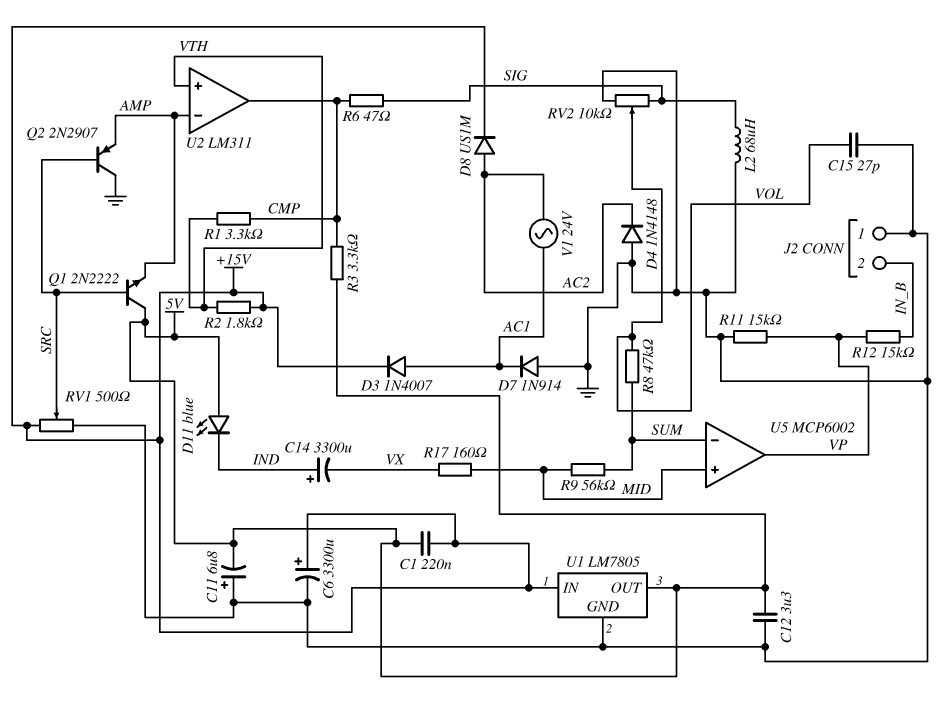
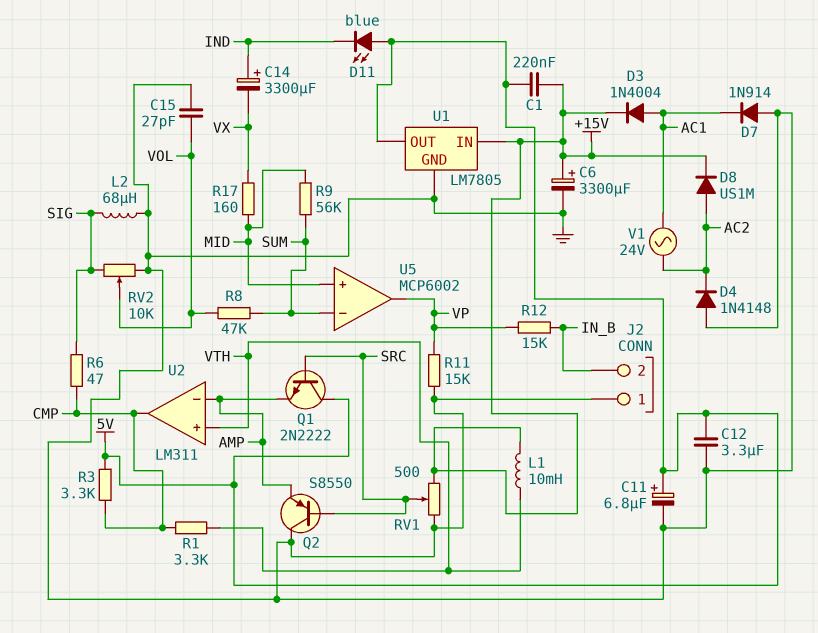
C11: 6.8uF (plus GND, minus 5V) -> 6.8uF (plus 5V, minus GND)
D3: diode 1N4007 (A AC1, K +15V) -> diode 1N4004 (A AC1, K +15V)
L1: none -> 10mH (+15V, VTH)
Q2: PNP 2N2907 (B SRC, C GND, E AMP) -> PNP S8550 (B SRC, C GND, E AMP)
R2: 1.8k (+15V, VTH) -> none

